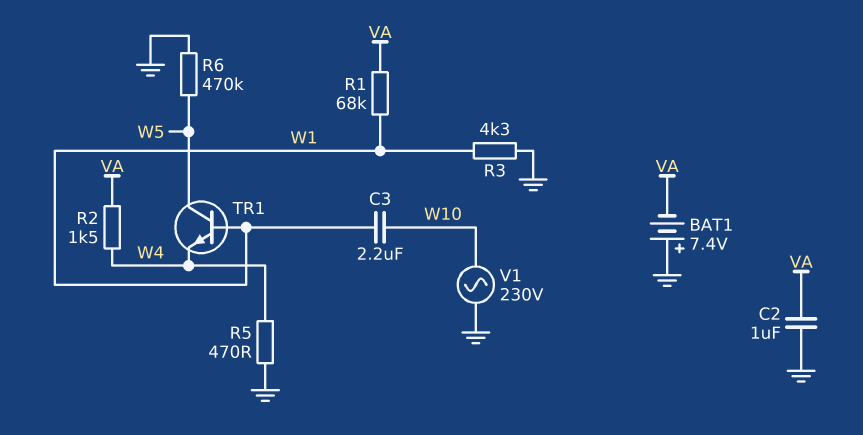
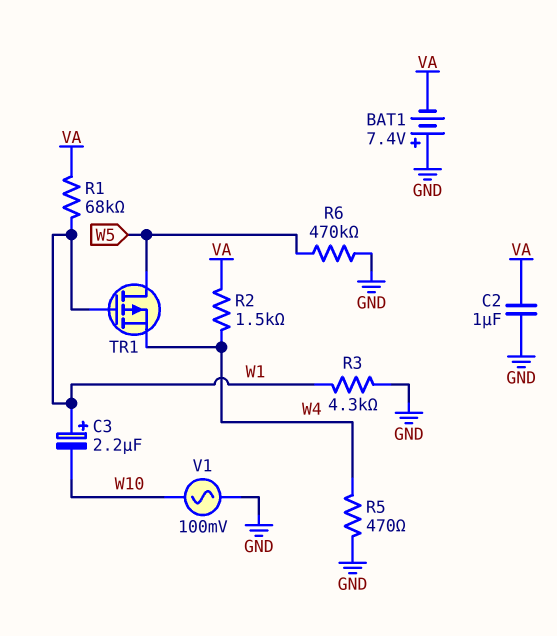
C3: 2.2uF (W1, W10) -> 2.2uF (plus W1, minus W10)
TR1: NPN (B W1, C W5, E W4) -> PMOS (G W1, D W5, S W4)
V1: AC 230V (GND, W10) -> AC 100mV (GND, W10)

